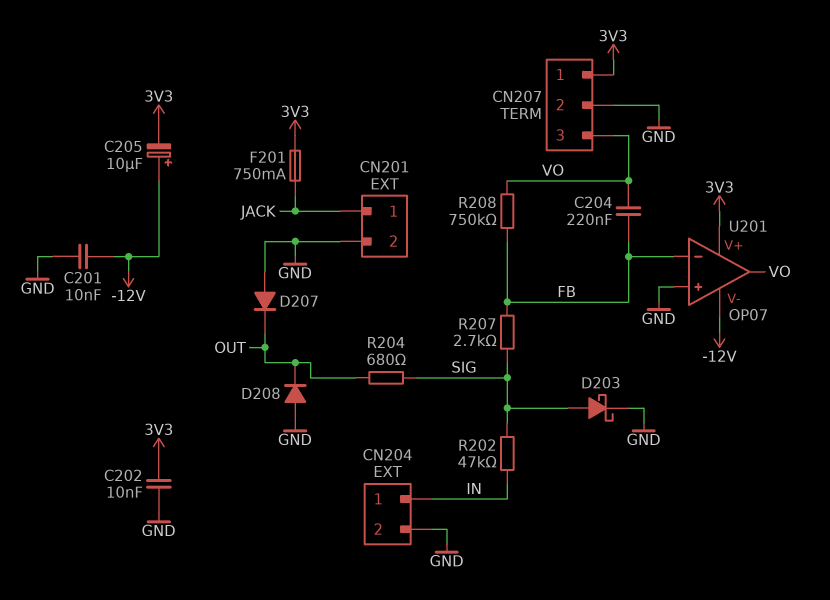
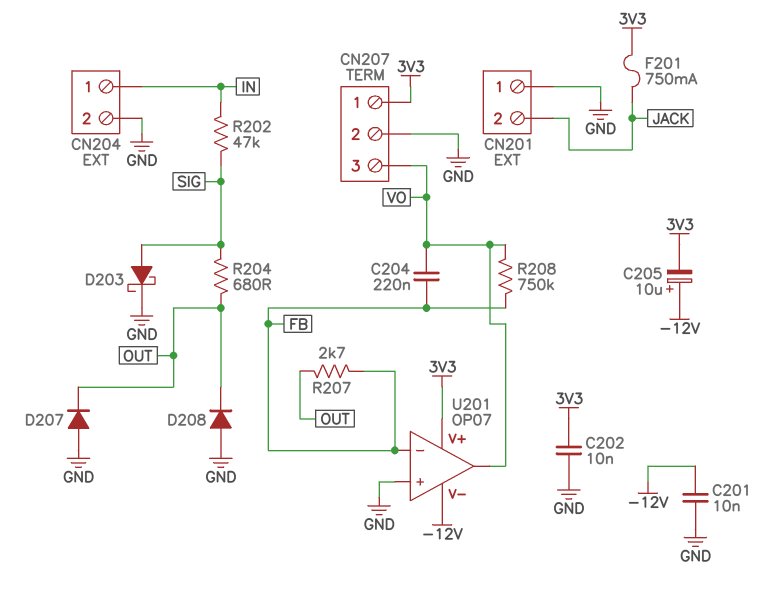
CN201 pin 1: JACK -> GND
CN201 pin 2: GND -> JACK
R207: 2.7k (FB, SIG) -> 2.7k (FB, OUT)

